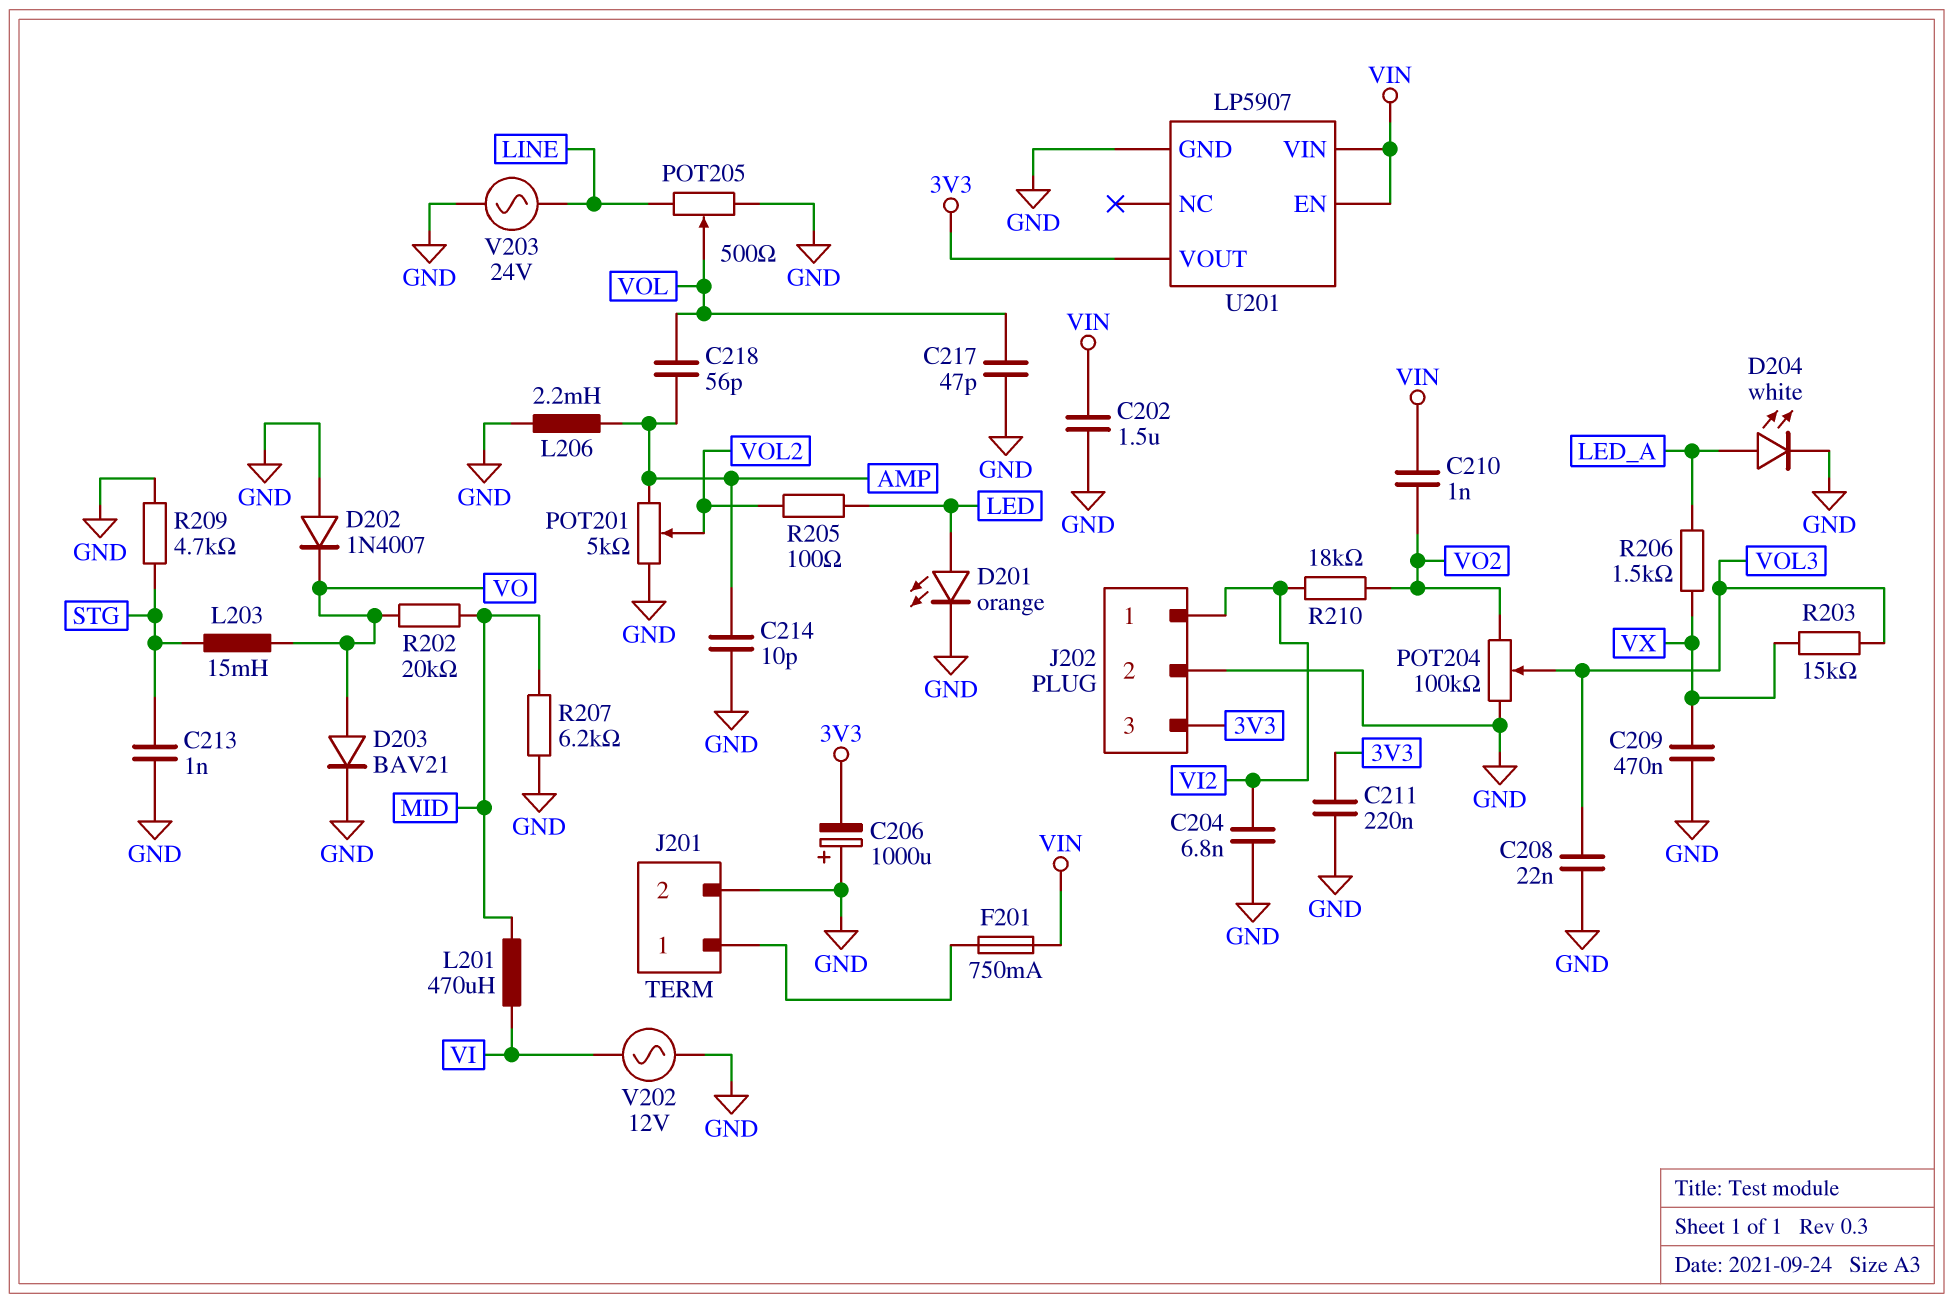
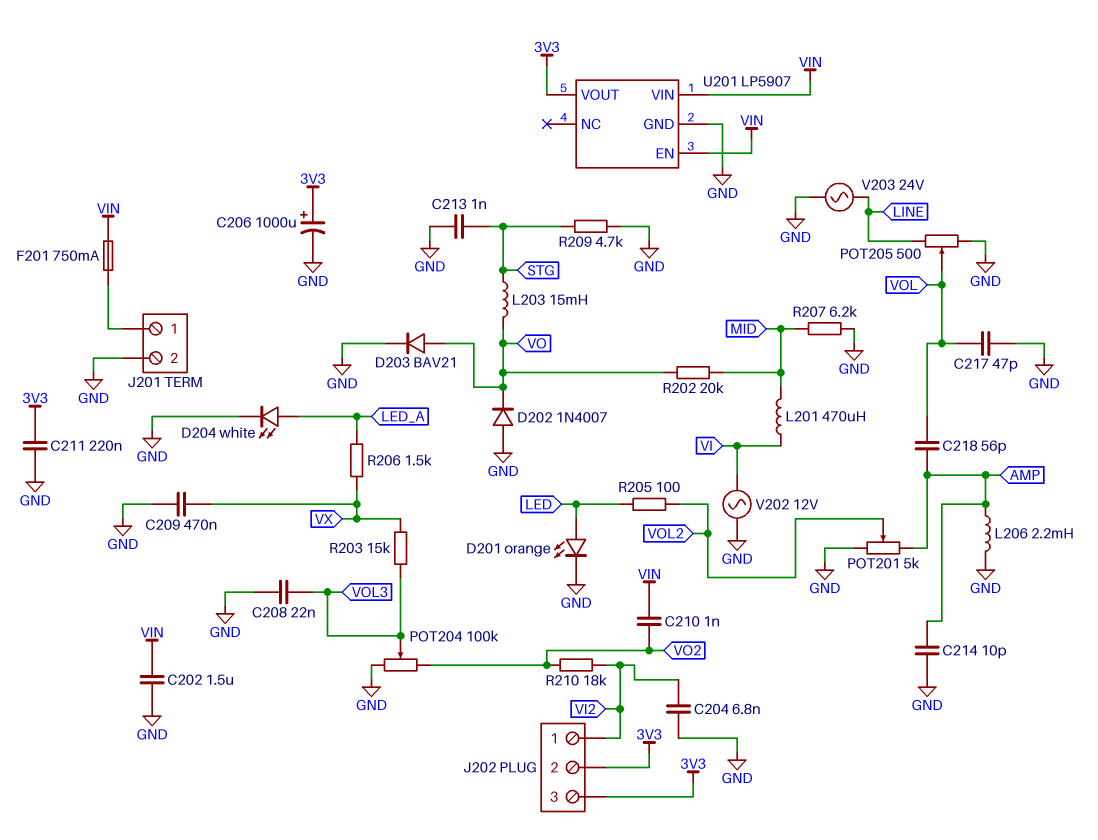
C206: 1000uF (plus GND, minus 3V3) -> 1000uF (plus 3V3, minus GND)
J202 pin 2: GND -> 3V3

